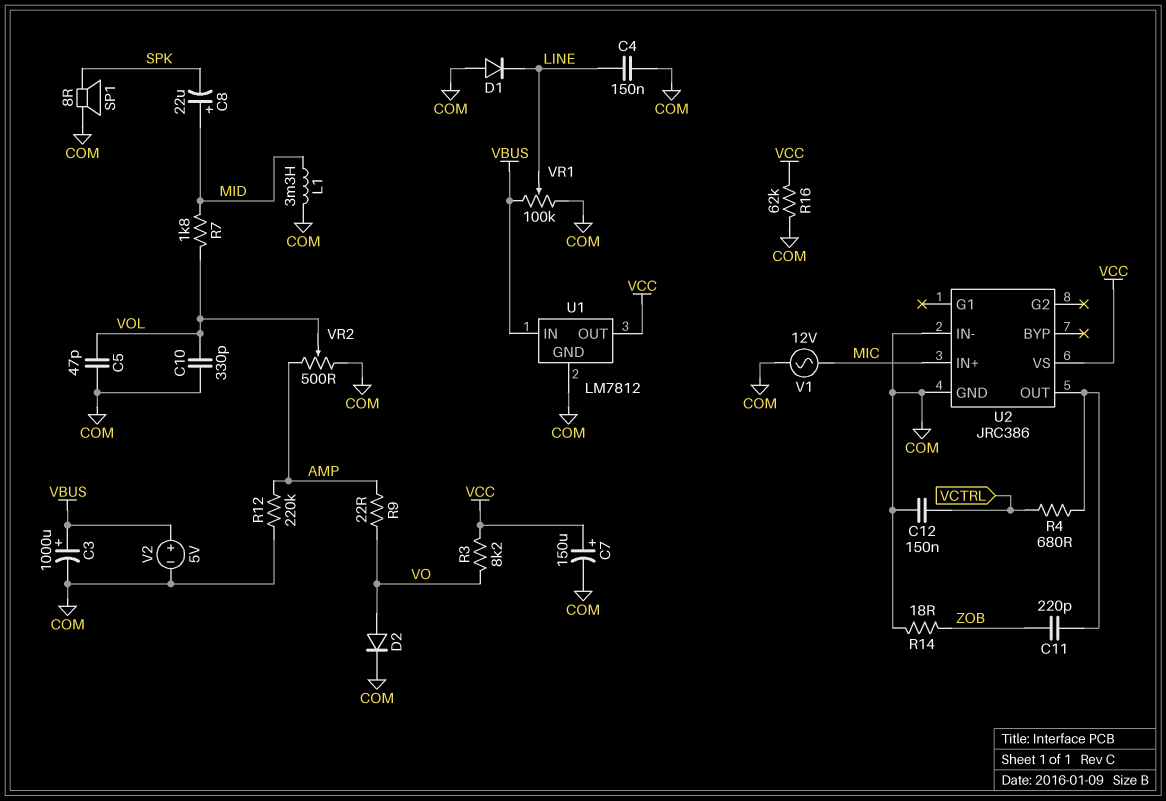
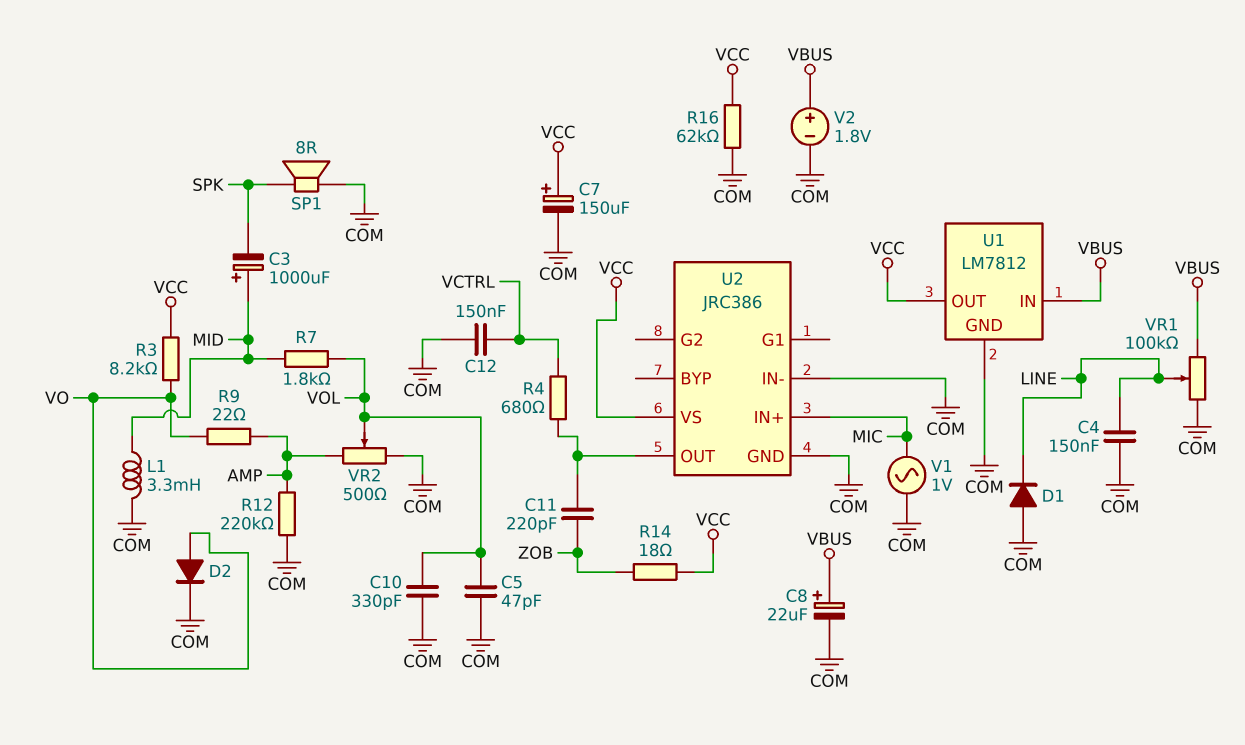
C3: 1000uF (plus VBUS, minus COM) -> 1000uF (plus MID, minus SPK)
C8: 22uF (plus MID, minus SPK) -> 22uF (plus VBUS, minus COM)
R14: 18 (COM, ZOB) -> 18 (VCC, ZOB)
V1: AC 12V (COM, MIC) -> AC 1V (COM, MIC)
V2: 5V (plus VBUS, minus COM) -> 1.8V (plus VBUS, minus COM)

